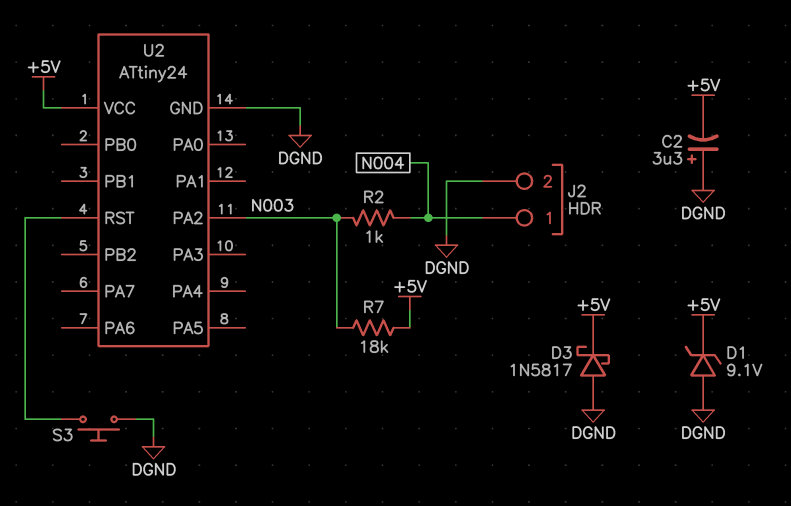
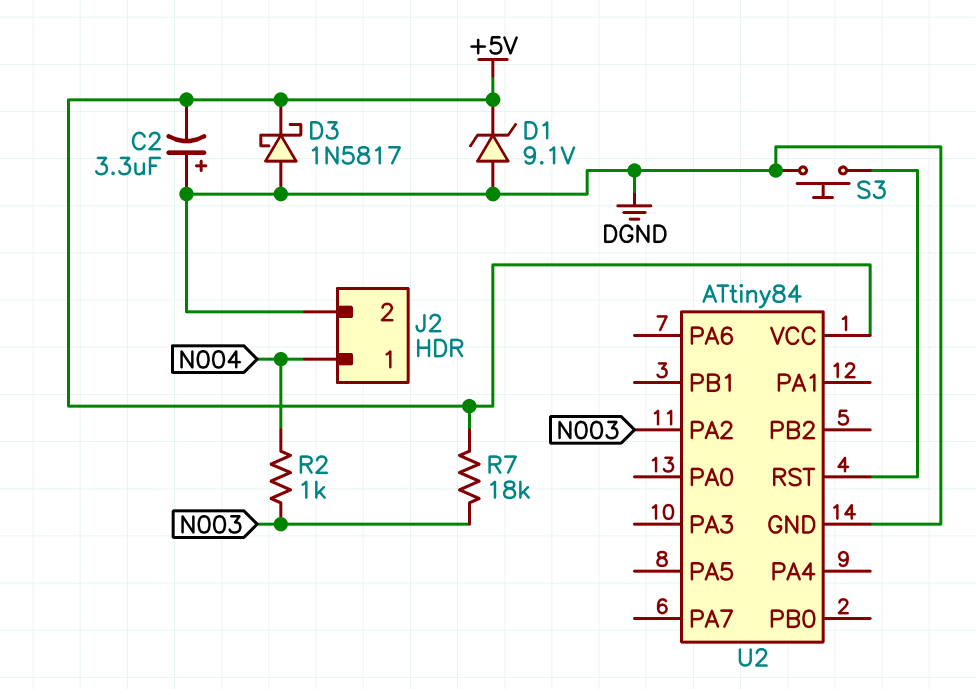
U2: ATtiny24 -> ATtiny84

